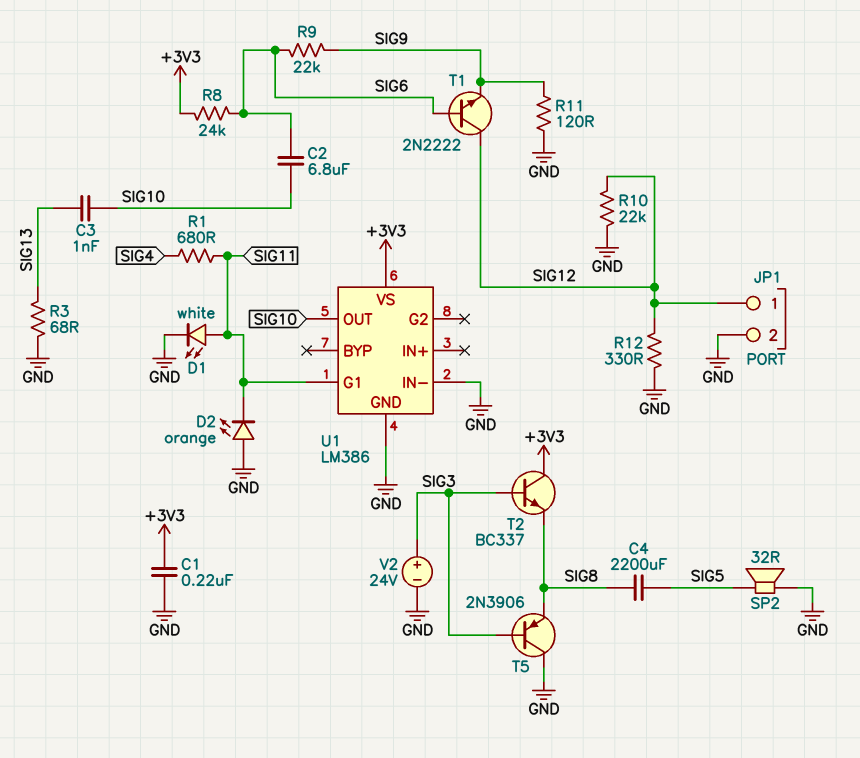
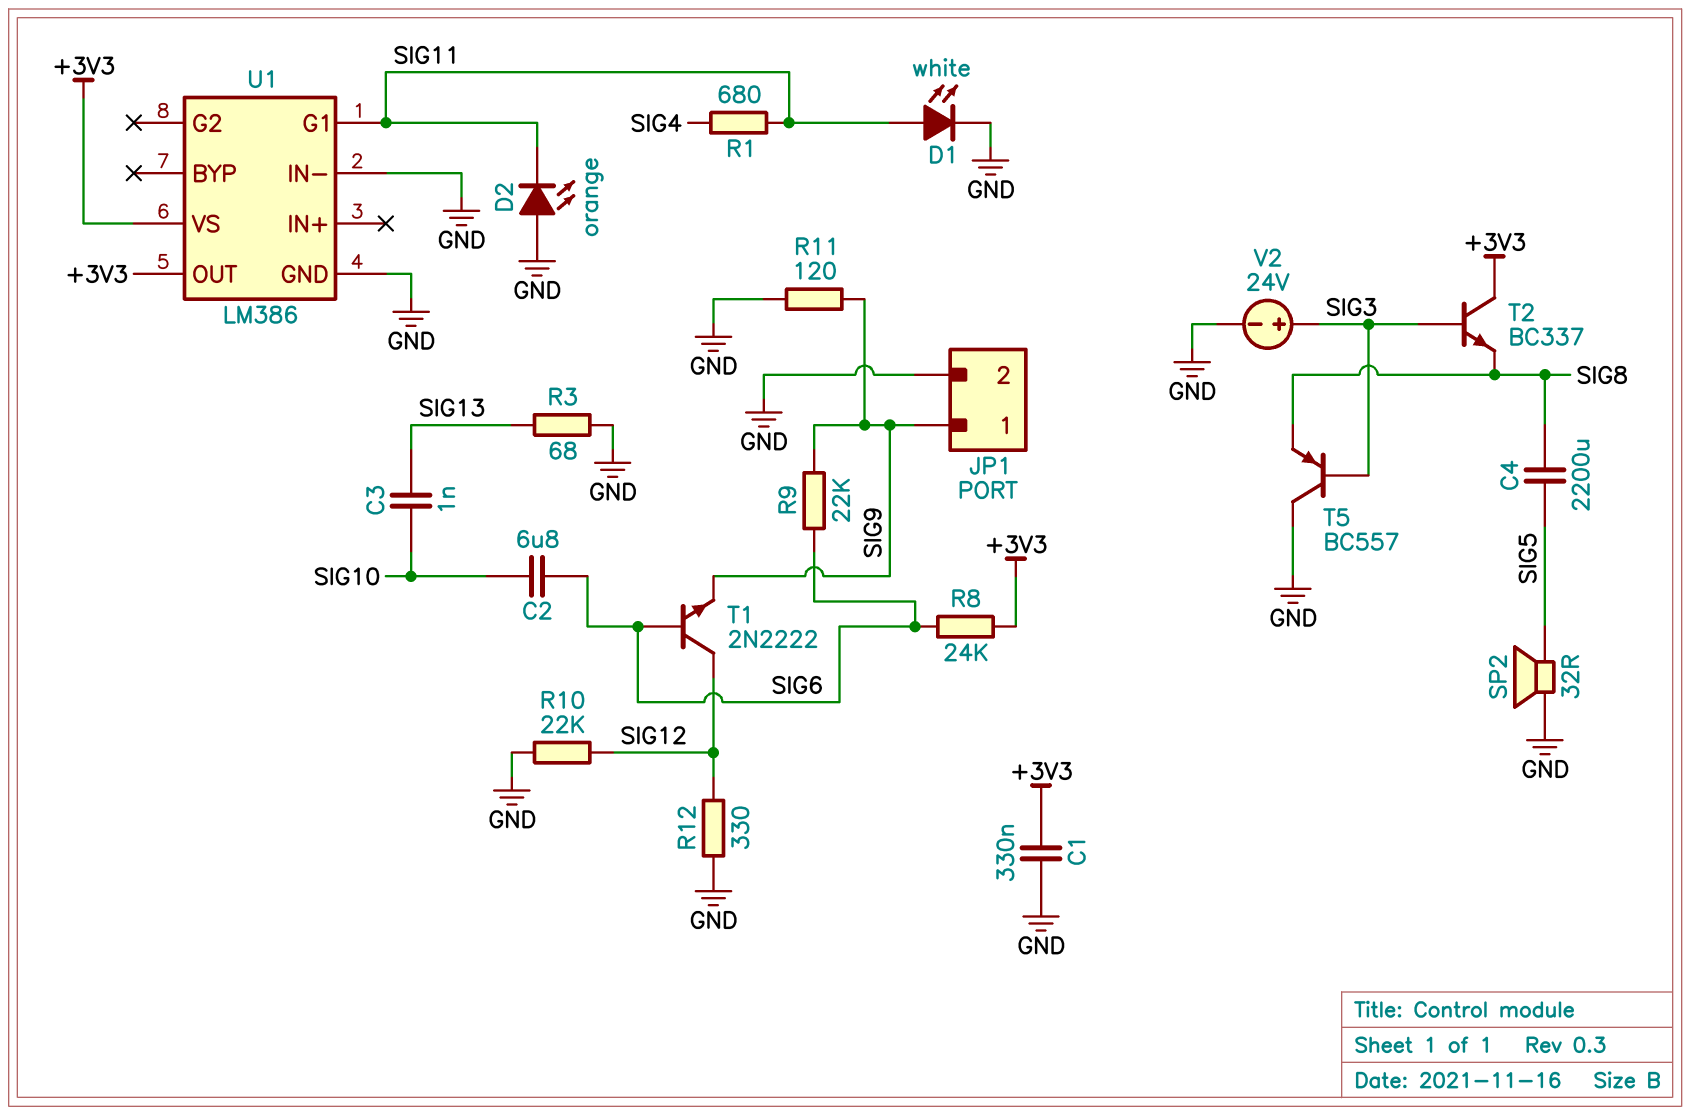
C1: 220nF (+3V3, GND) -> 330nF (+3V3, GND)
JP1 pin 1: SIG12 -> SIG9
T5: PNP 2N3906 (B SIG3, C GND, E SIG8) -> PNP BC557 (B SIG3, C GND, E SIG8)
U1 pin OUT: SIG10 -> +3V3

